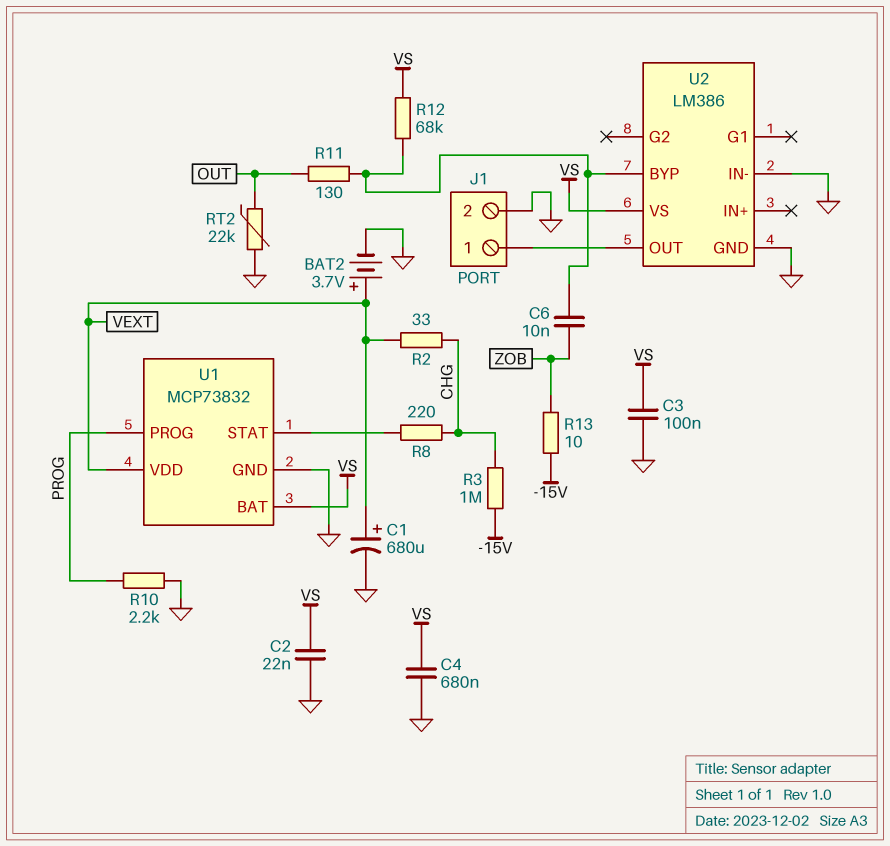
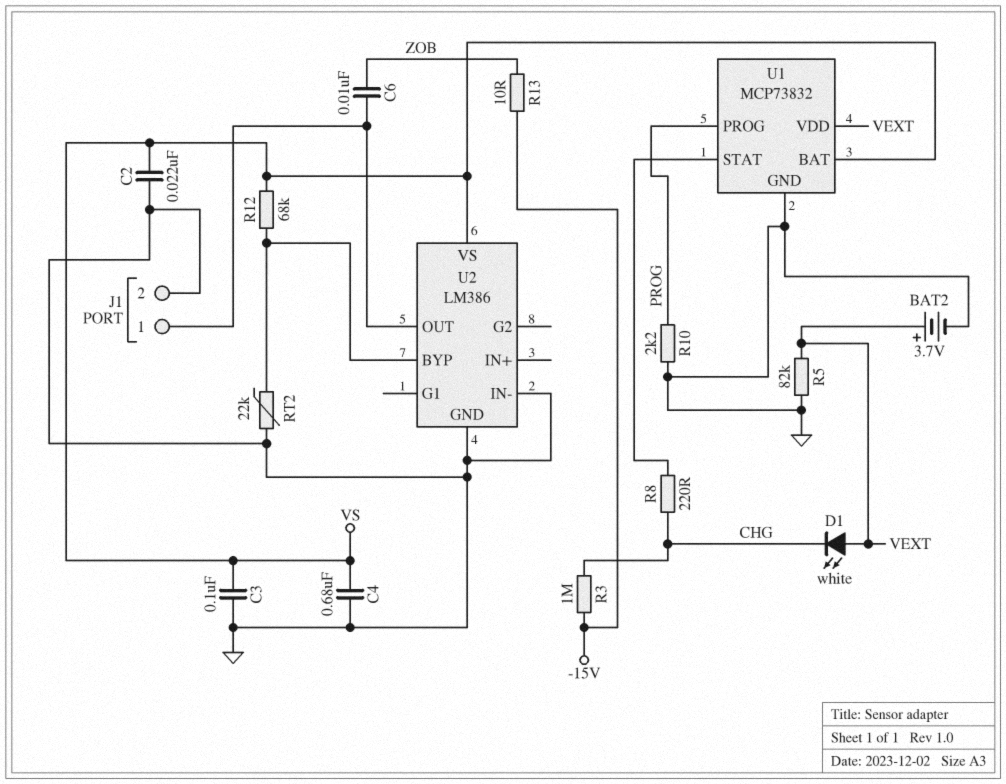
C1: 680uF (plus VEXT, minus GND) -> none
C6: 10nF (U2/BYP, ZOB) -> 10nF (J1/1, ZOB)
D1: none -> LED white (A VEXT, K CHG)
R2: 33 (CHG, VEXT) -> none
R5: none -> 82k (GND, VEXT)
R11: 130 (OUT, U2/BYP) -> none
RT2: 22k (GND, OUT) -> 22k (GND, U2/BYP)

